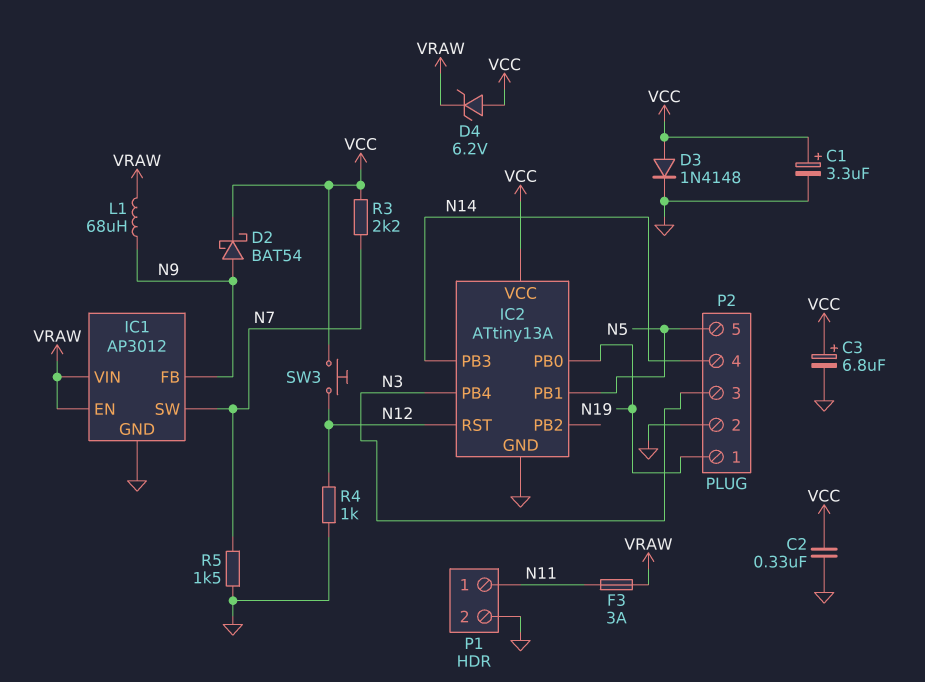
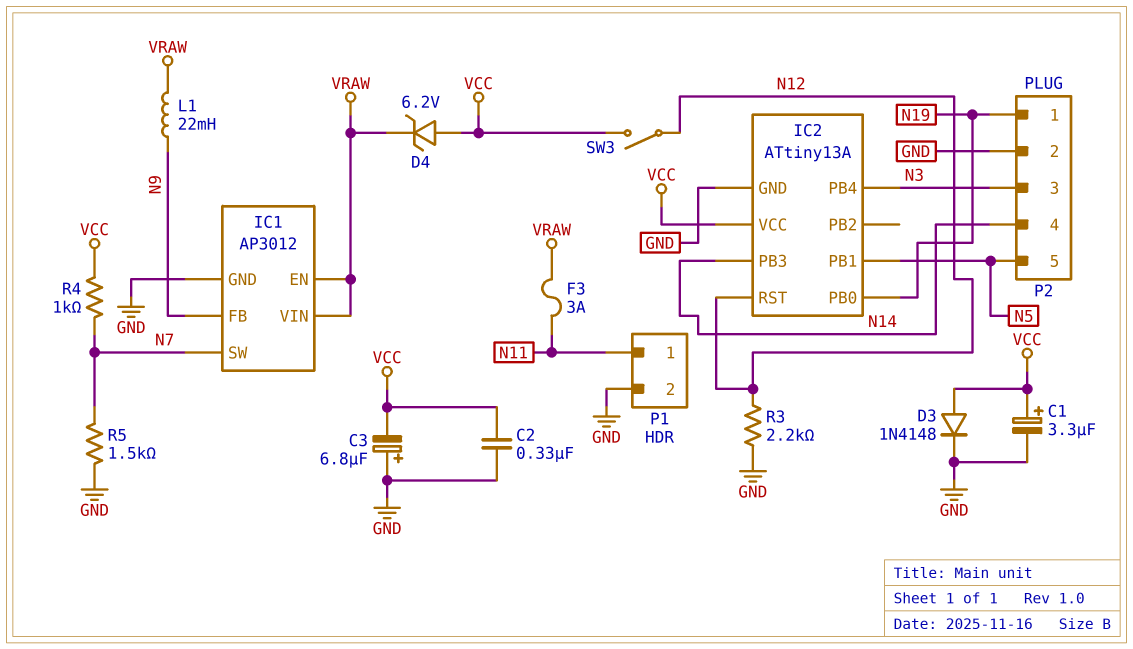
C3: 6.8uF (plus VCC, minus GND) -> 6.8uF (plus GND, minus VCC)
D2: schottky BAT54 (A N9, K VCC) -> none
L1: 68uH (N9, VRAW) -> 22mH (N9, VRAW)
R3: 2.2k (N7, VCC) -> 2.2k (GND, N12)
R4: 1k (GND, N12) -> 1k (N7, VCC)
SW3: button (N12, VCC) -> switch (N12, VCC)

